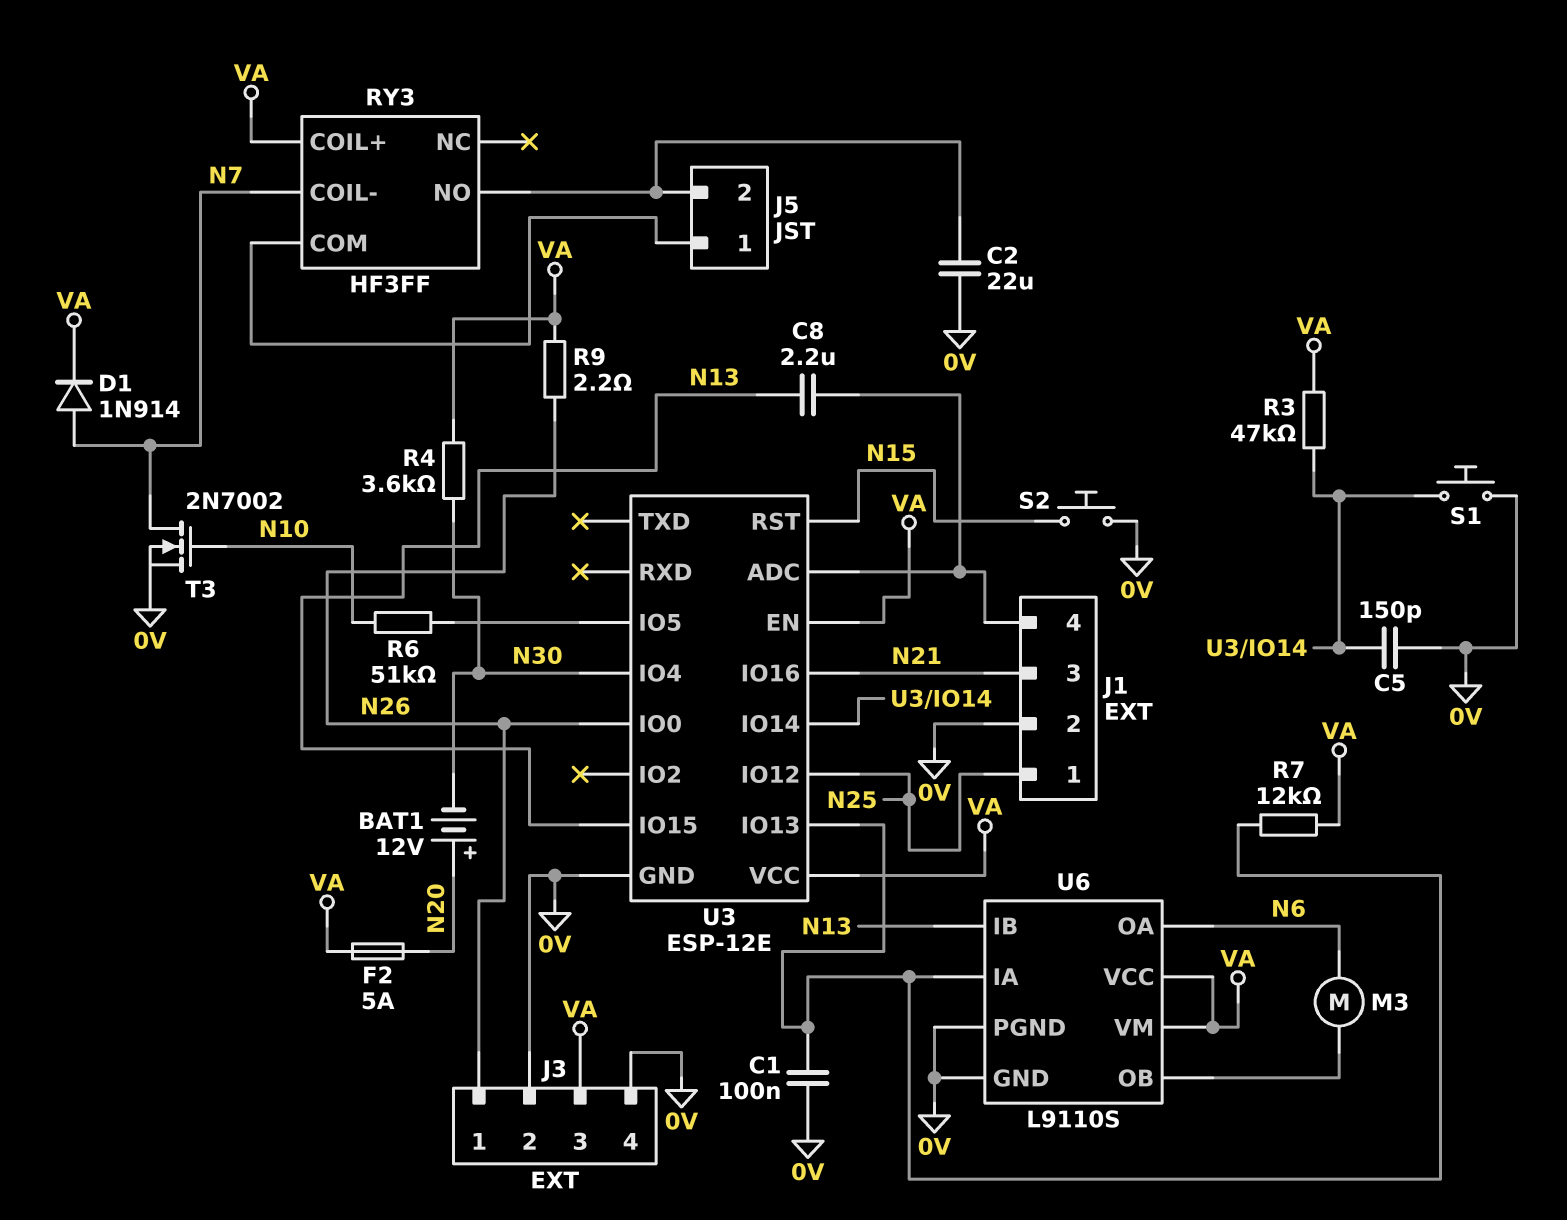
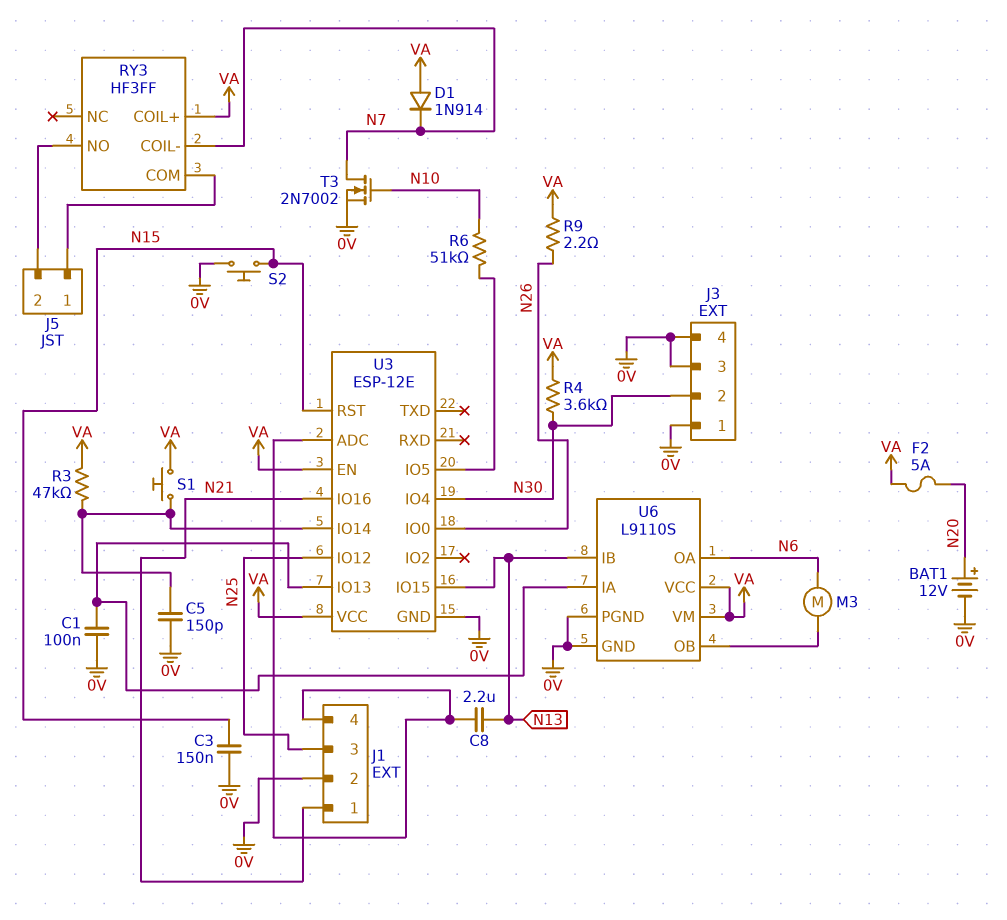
BAT1: 12V (plus N20, minus N30) -> 12V (plus N20, minus 0V)
C2: 22uF (0V, J5/2) -> none
C3: none -> 150nF (0V, N15)
D1: diode 1N914 (A N7, K VA) -> diode 1N914 (A VA, K N7)
J1 pin 1: N25 -> N21
J1 pin 3: N21 -> N25
J3 pin 1: N26 -> 0V
J3 pin 2: 0V -> N30
J3 pin 3: VA -> 0V
R7: 12k (U3/IO13, VA) -> none
S1: button (0V, U3/IO14) -> button (U3/IO14, VA)

